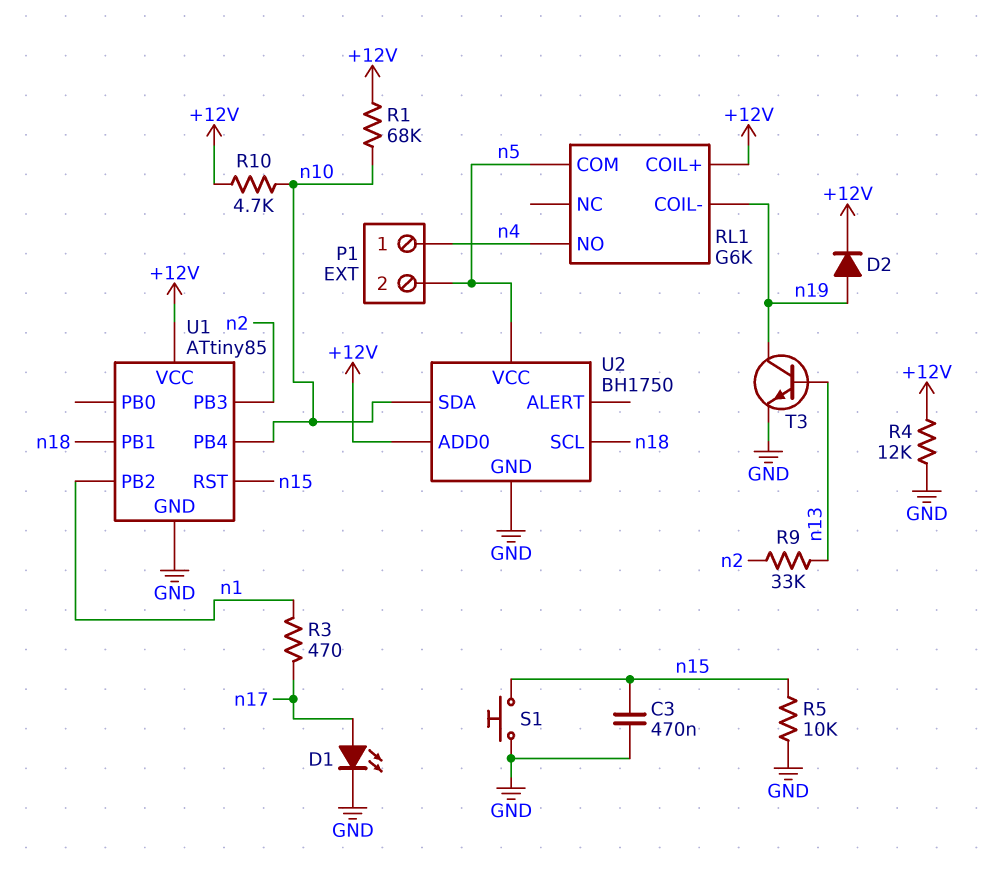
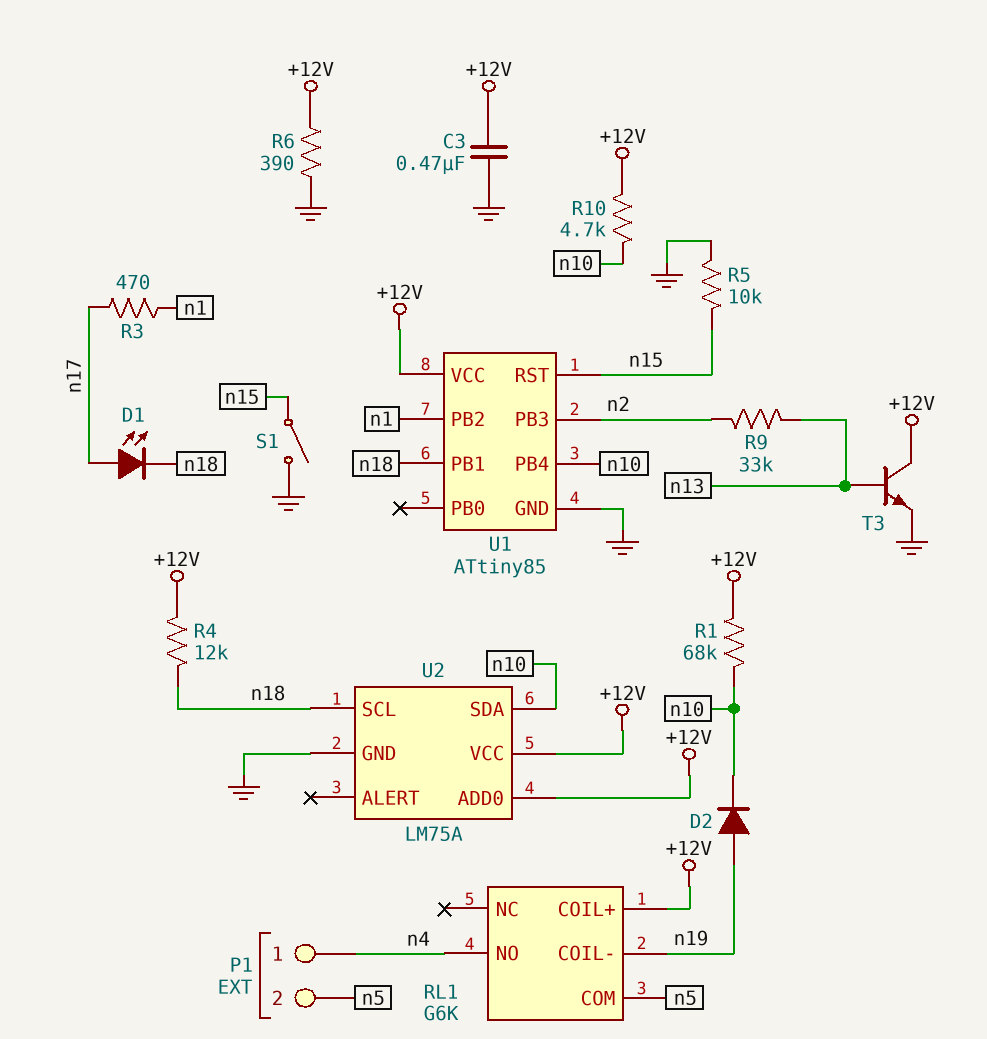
C3: 470nF (GND, n15) -> 470nF (+12V, GND)
D1: LED (A n17, K GND) -> LED (A n17, K n18)
D2: diode (A n19, K +12V) -> diode (A n19, K n10)
R4: 12k (+12V, GND) -> 12k (+12V, n18)
R6: none -> 390 (+12V, GND)
S1: button (GND, n15) -> switch (GND, n15)
T3: NPN (B n13, C n19, E GND) -> NPN (B n13, C +12V, E GND)
U2: BH1750 -> LM75A
U2 pin VCC: n5 -> +12V

